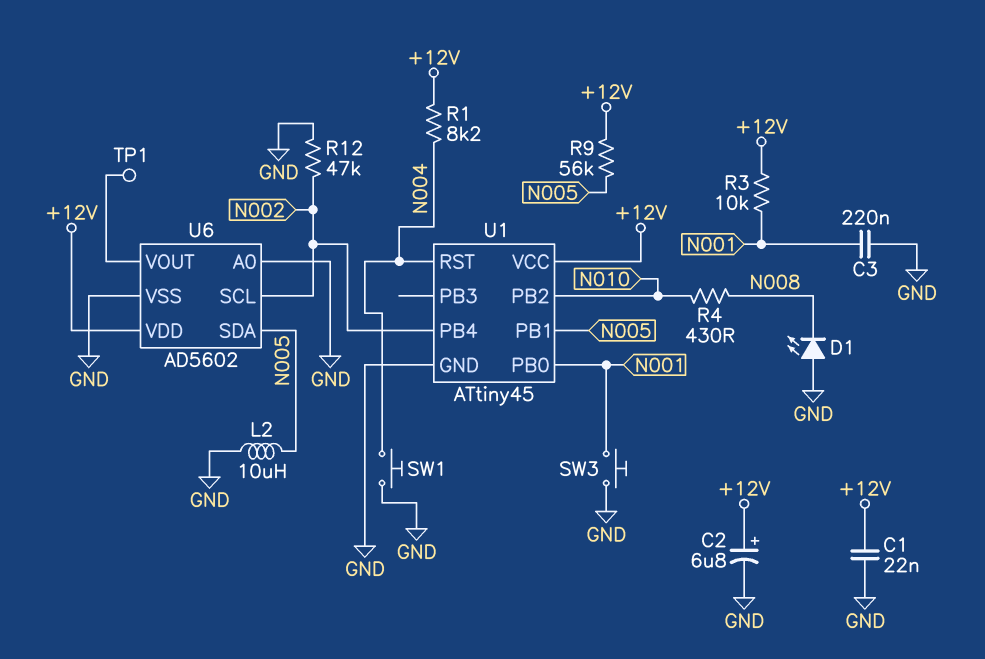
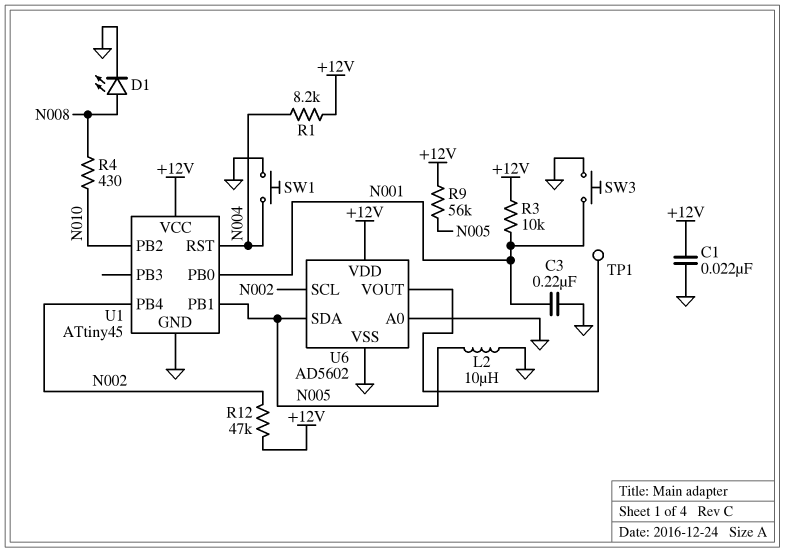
C2: 6.8uF (plus +12V, minus GND) -> none
D1: LED (A GND, K N008) -> LED (A N008, K GND)
R12: 47k (GND, N002) -> 47k (+12V, N002)

